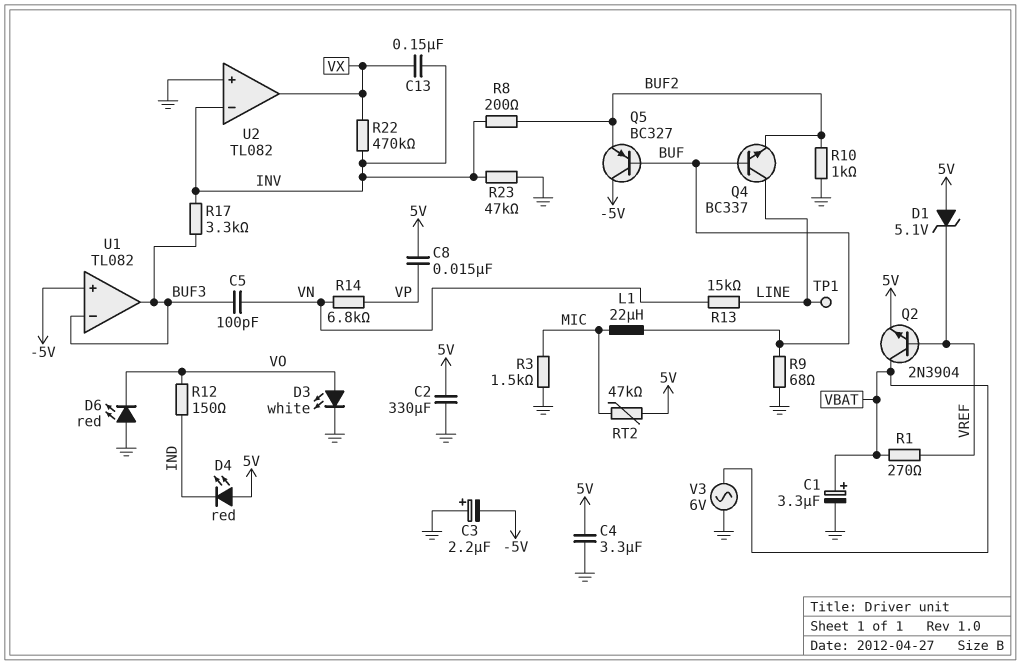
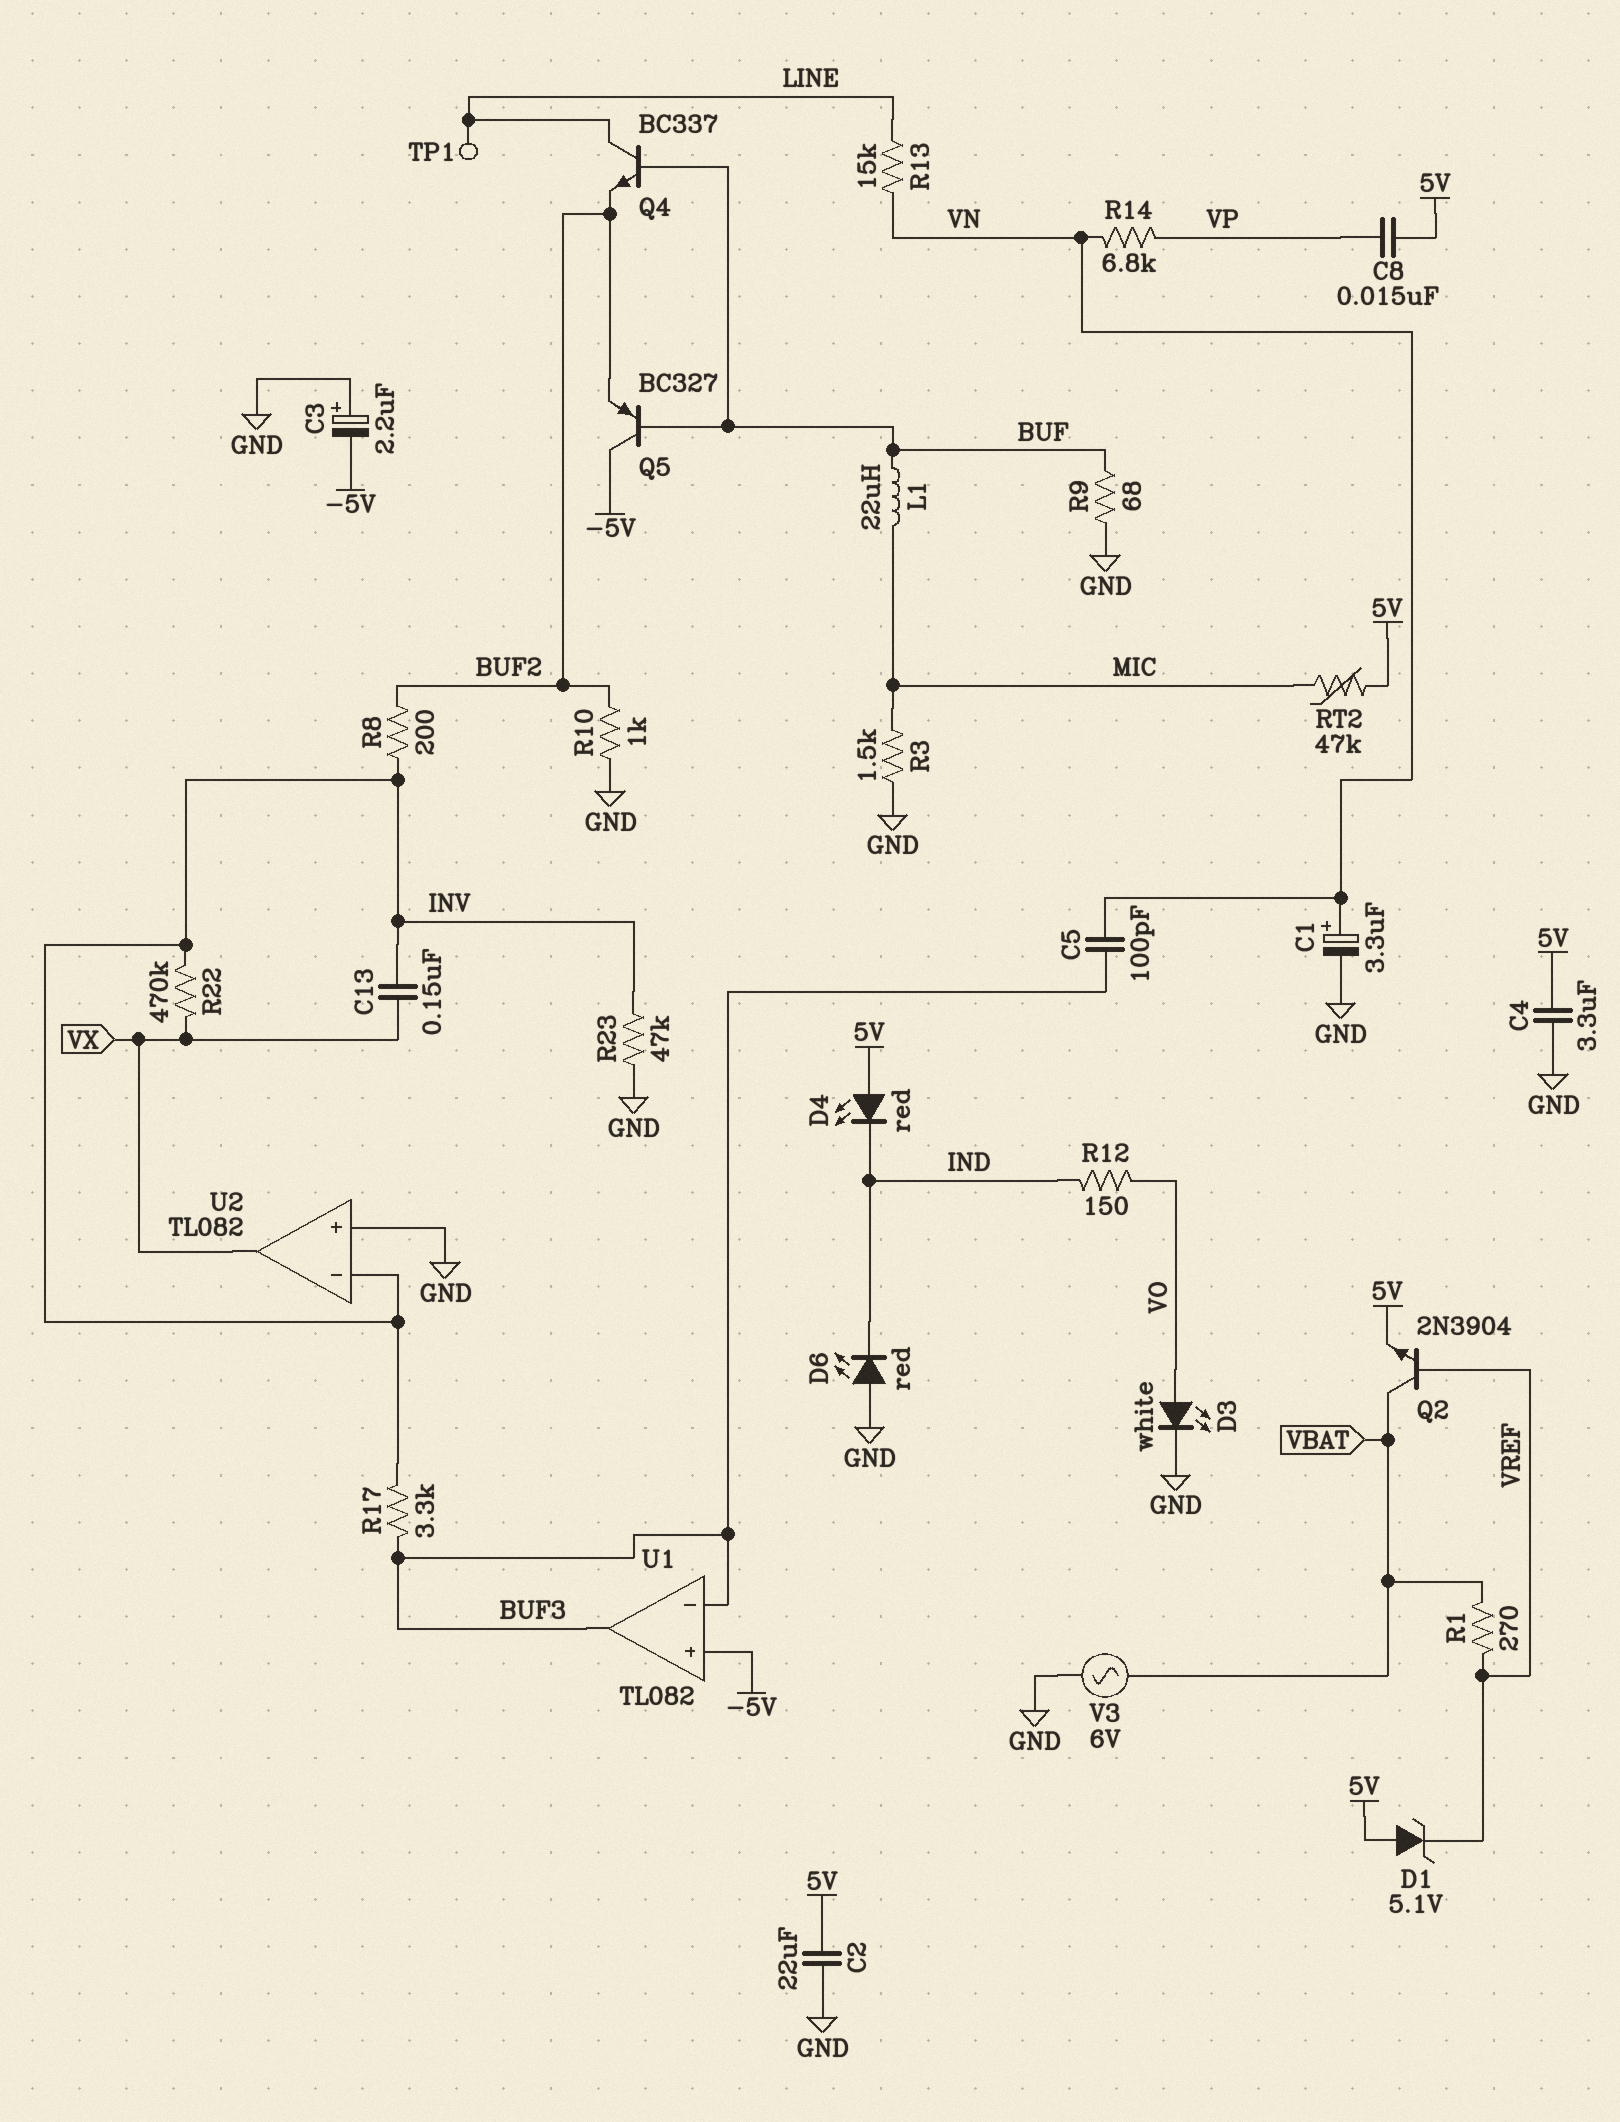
C1: 3.3uF (plus VBAT, minus GND) -> 3.3uF (plus VN, minus GND)
C2: 330uF (5V, GND) -> 22uF (5V, GND)
D6: LED red (A GND, K VO) -> LED red (A GND, K IND)

